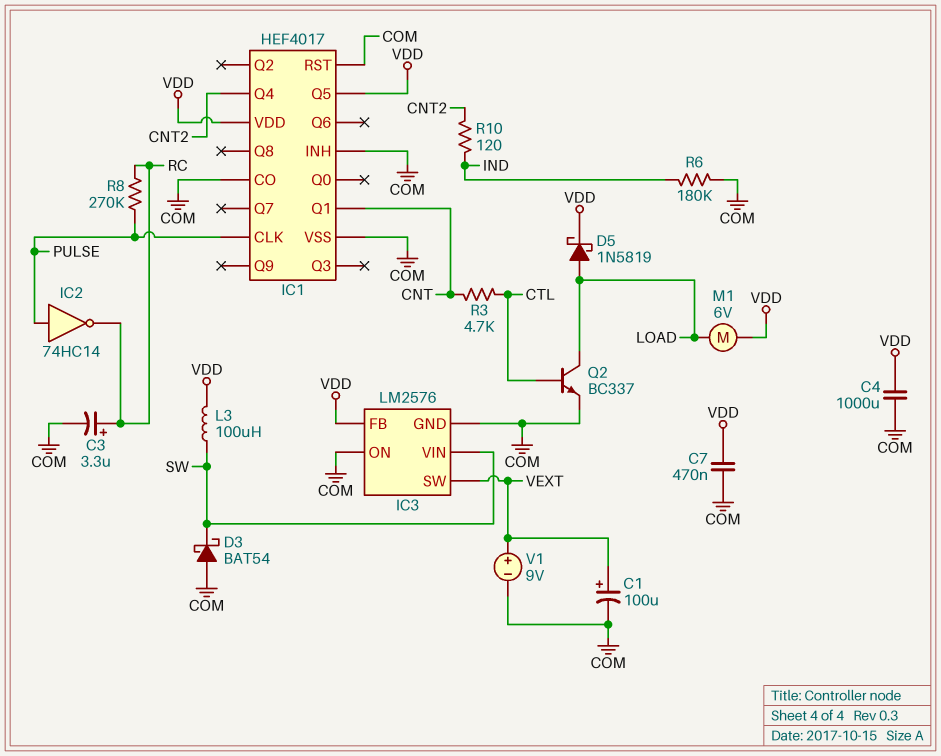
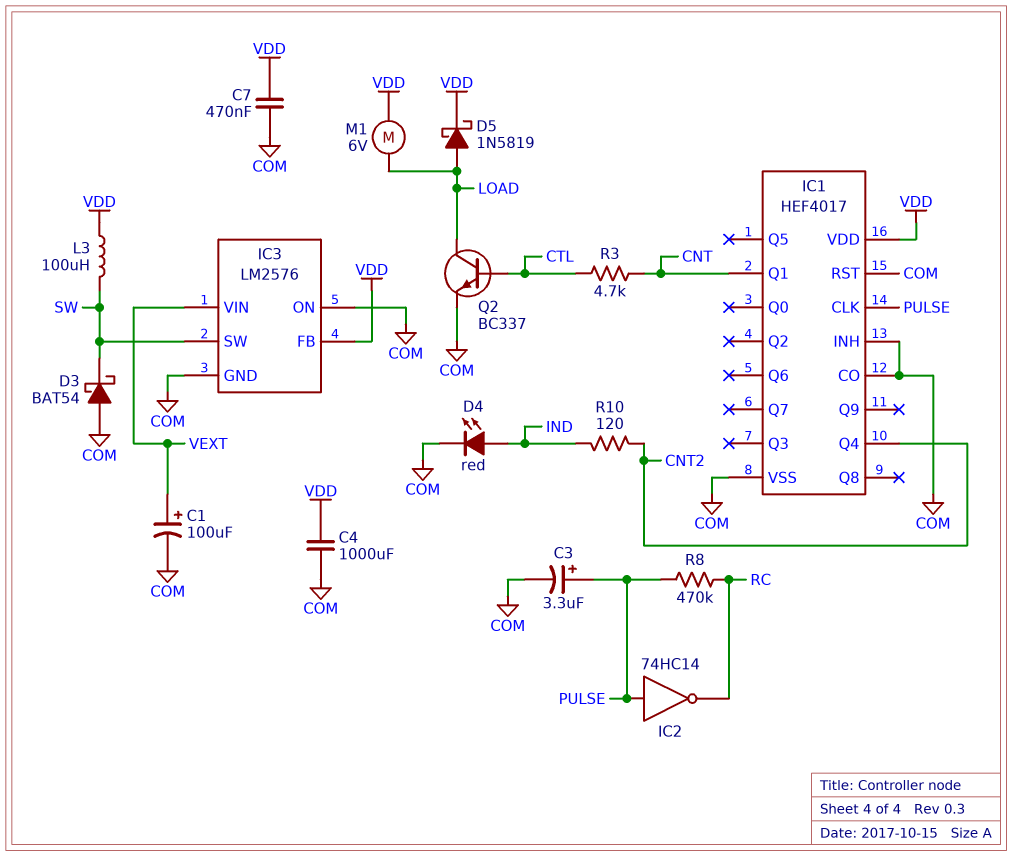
C3: 3.3uF (plus RC, minus COM) -> 3.3uF (plus PULSE, minus COM)
D4: none -> LED red (A IND, K COM)
IC1 pin Q5: VDD -> none
IC3 pin SW: VEXT -> SW
IC3 pin VIN: SW -> VEXT
R6: 180k (COM, IND) -> none
R8: 270k (PULSE, RC) -> 470k (PULSE, RC)
V1: 9V (plus VEXT, minus COM) -> none

